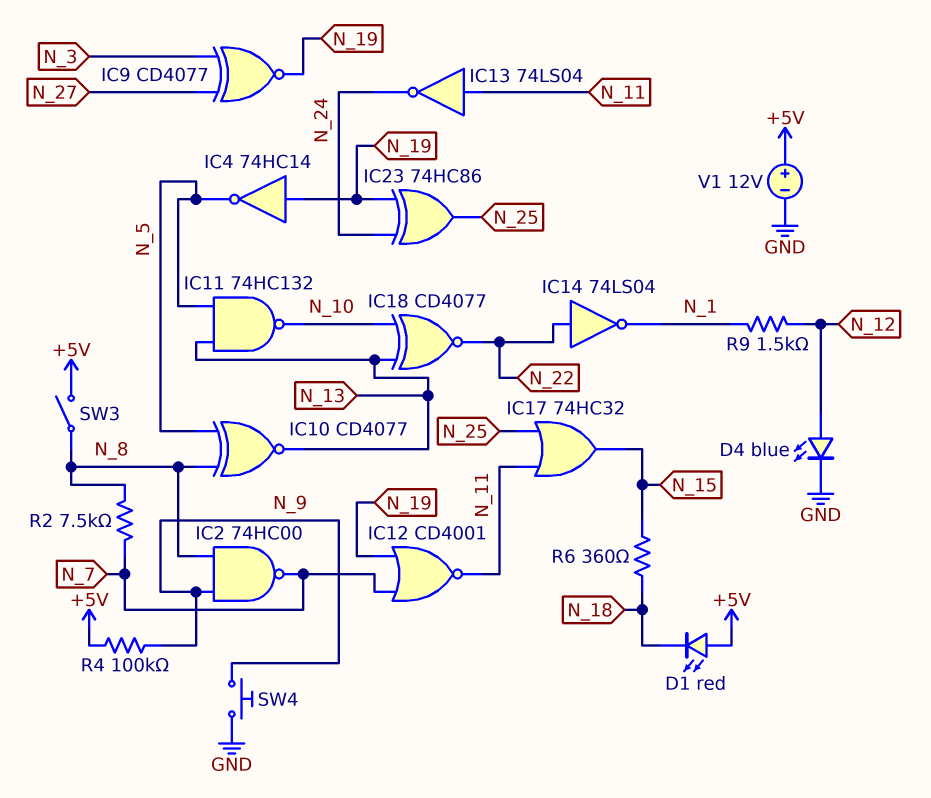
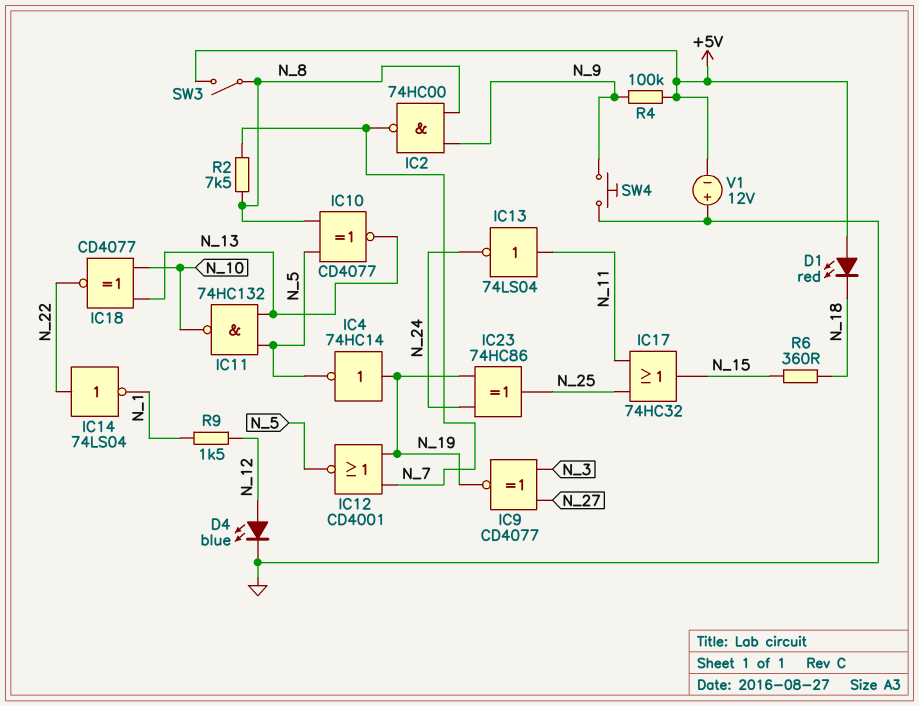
IC12: NOR CD4001 (in N_7, in N_19, out N_11) -> NOR CD4001 (in N_7, in N_19, out N_5)
V1: 12V (plus +5V, minus GND) -> 12V (plus GND, minus +5V)

